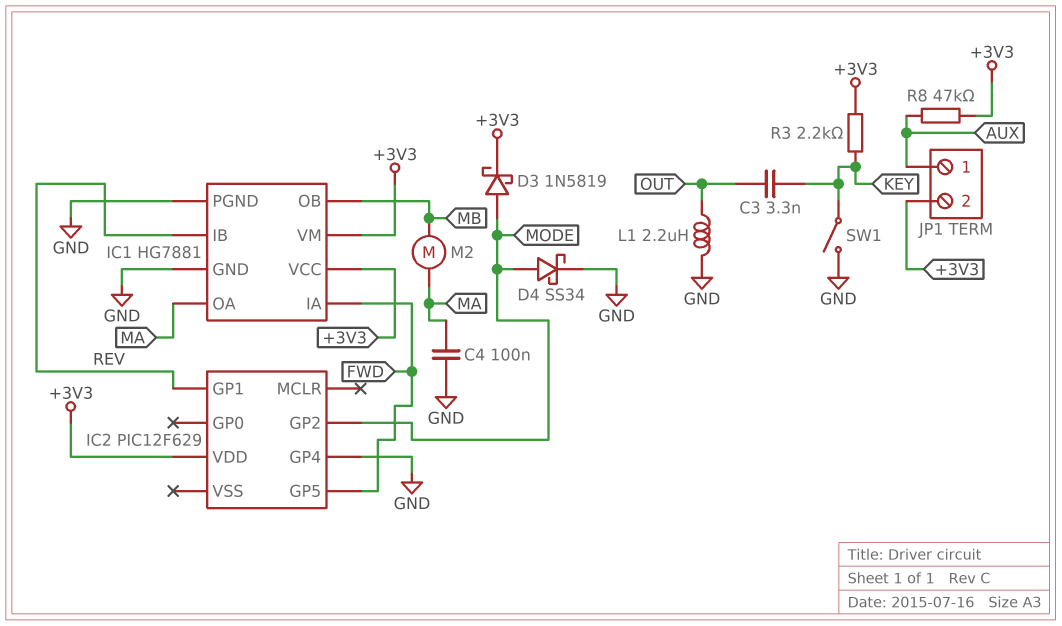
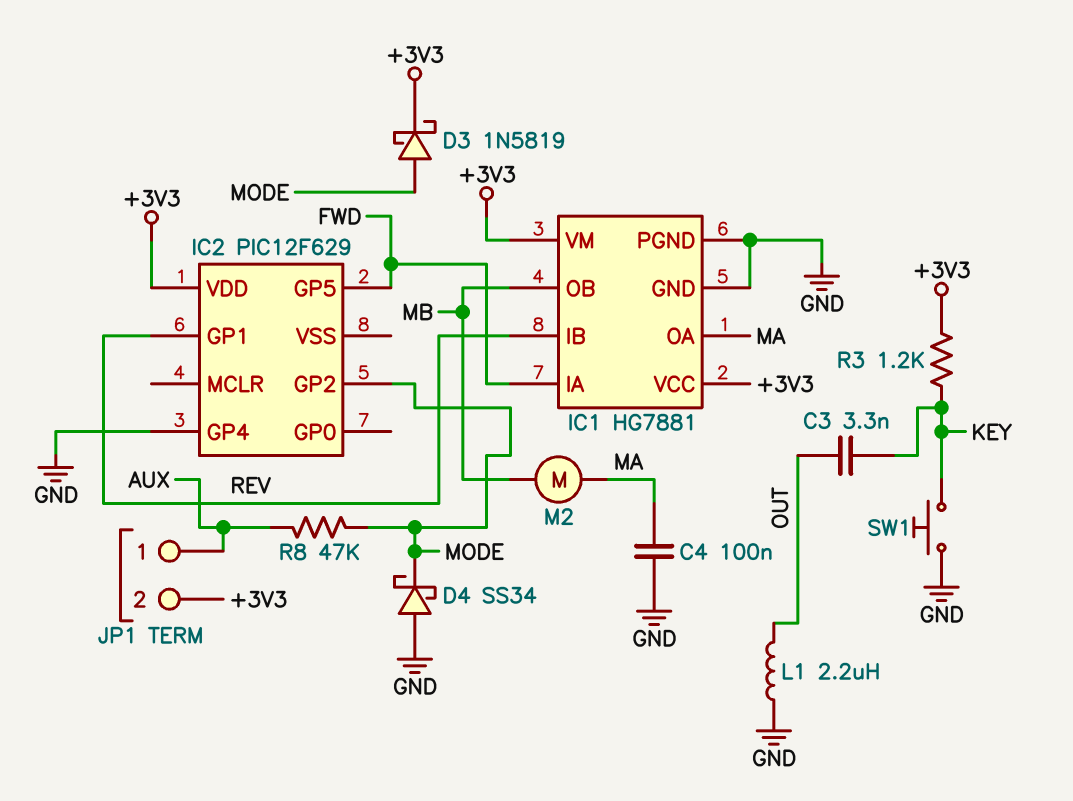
D4: schottky SS34 (A MODE, K GND) -> schottky SS34 (A GND, K MODE)
R3: 2.2k (+3V3, KEY) -> 1.2k (+3V3, KEY)
R8: 47k (+3V3, AUX) -> 47k (AUX, MODE)
SW1: switch (GND, KEY) -> button (GND, KEY)

